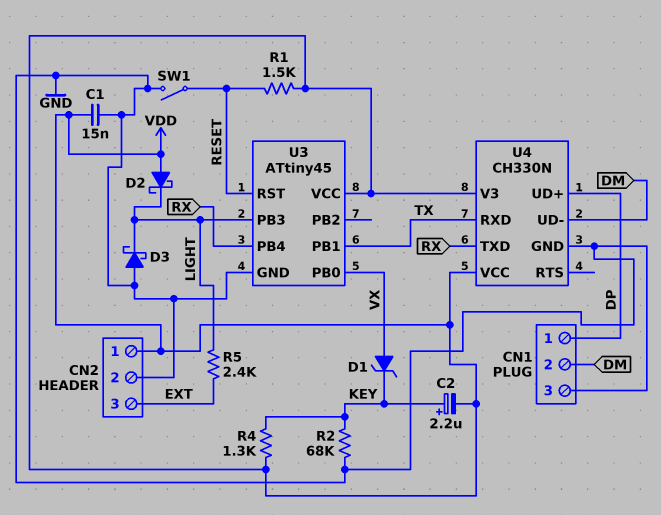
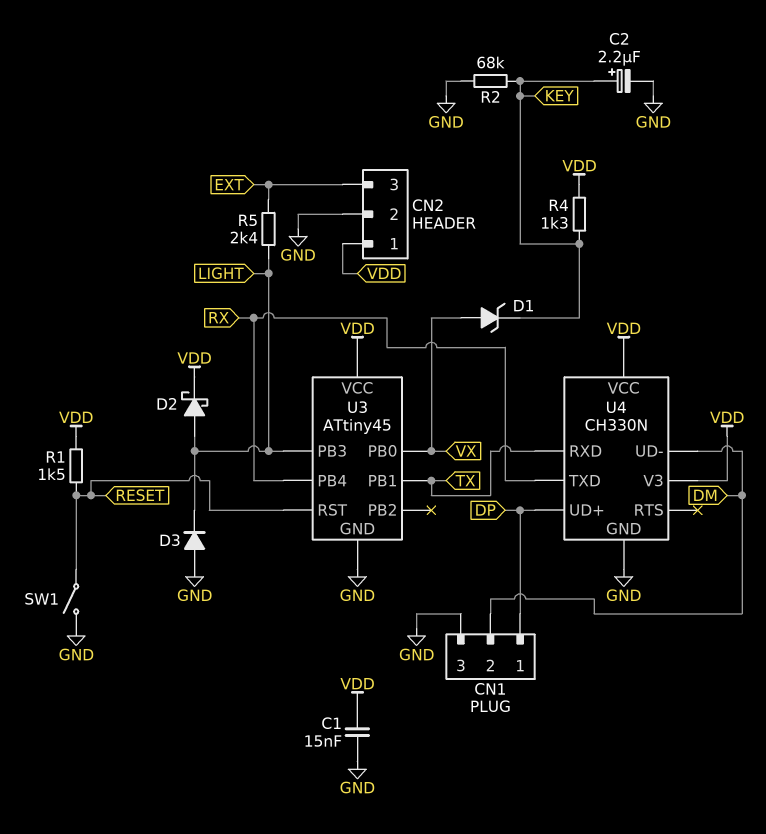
C2: 2.2uF (plus KEY, minus VDD) -> 2.2uF (plus KEY, minus GND)
D2: schottky (A VDD, K LIGHT) -> schottky (A LIGHT, K VDD)
D3: schottky (A GND, K LIGHT) -> diode (A GND, K LIGHT)

